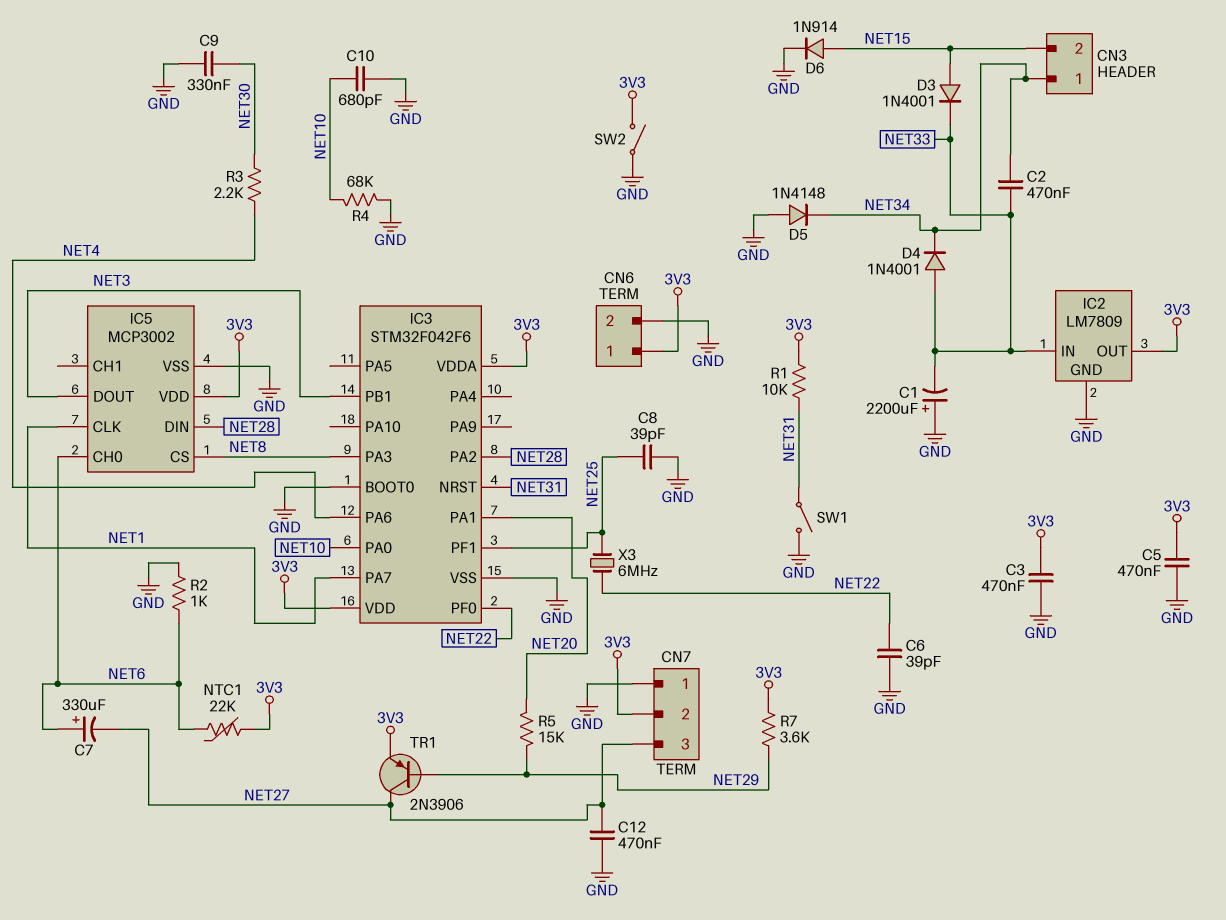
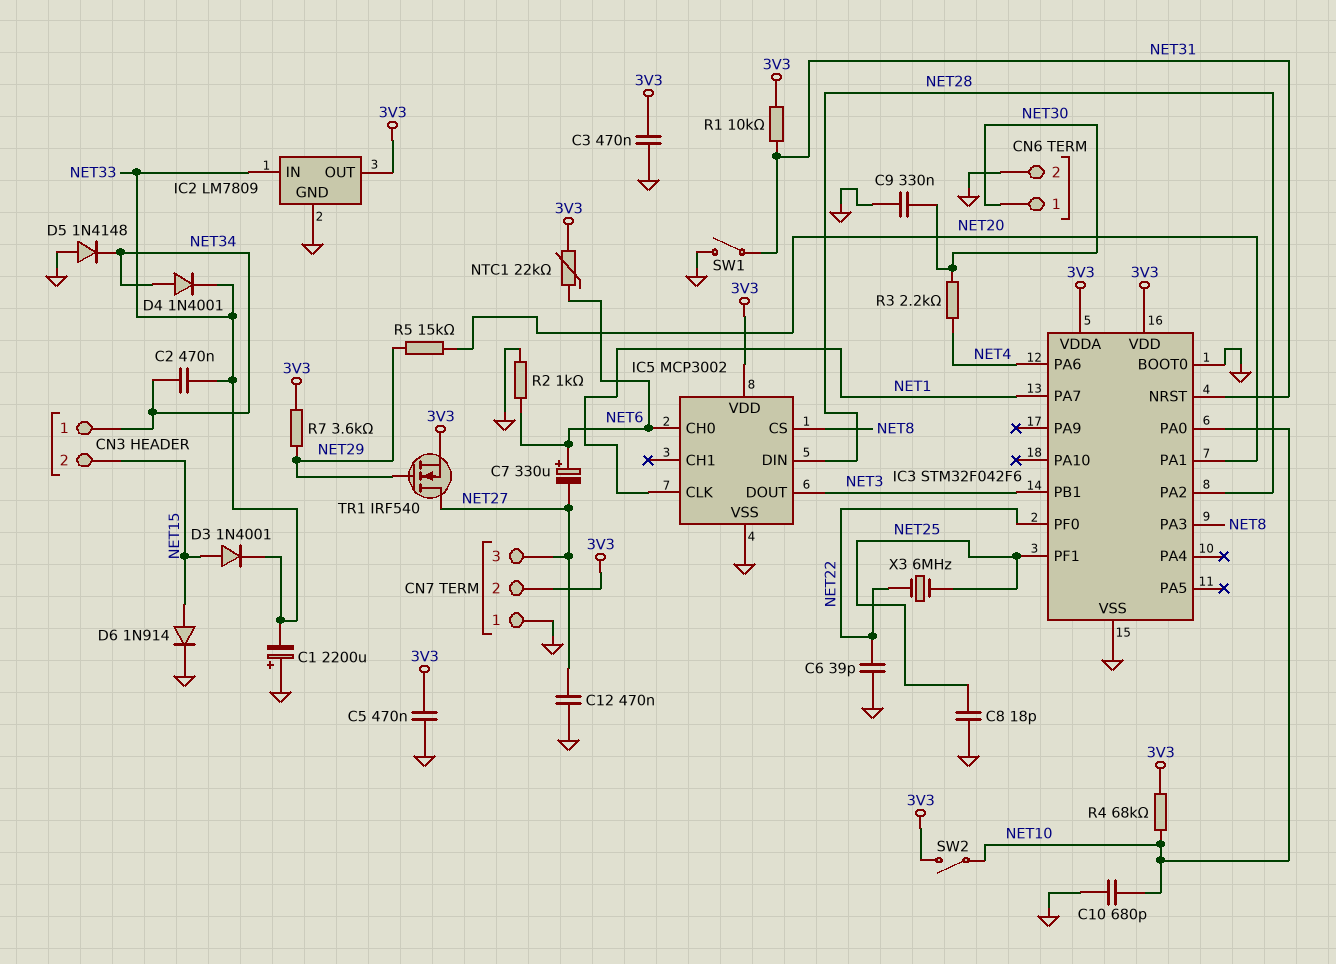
C8: 39pF (GND, NET25) -> 18pF (GND, NET25)
CN6 pin 1: 3V3 -> NET30
D4: diode 1N4001 (A NET33, K NET34) -> diode 1N4001 (A NET34, K NET33)
R4: 68k (GND, NET10) -> 68k (3V3, NET10)
SW2: switch (3V3, GND) -> switch (3V3, NET10)
TR1: PNP 2N3906 (B NET29, C NET27, E 3V3) -> NMOS IRF540 (G NET29, D NET27, S 3V3)

